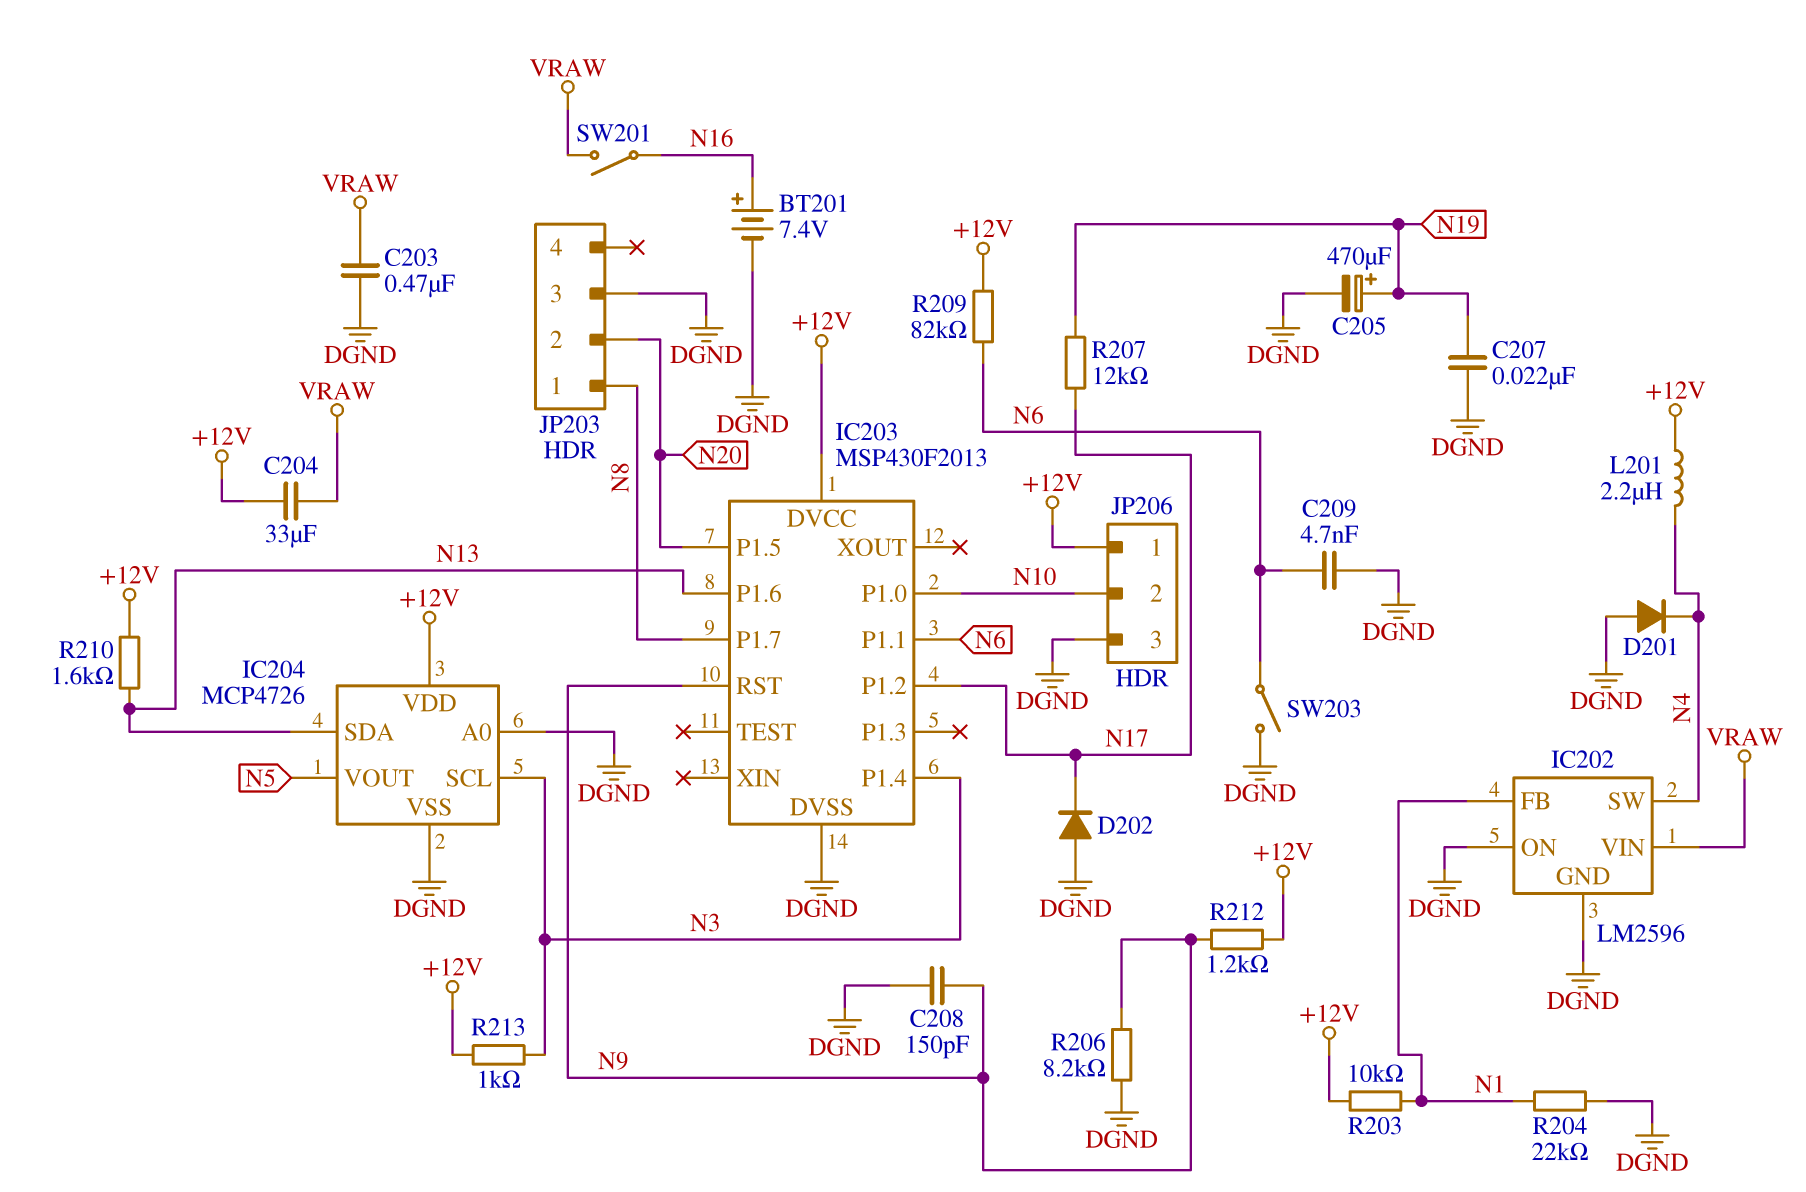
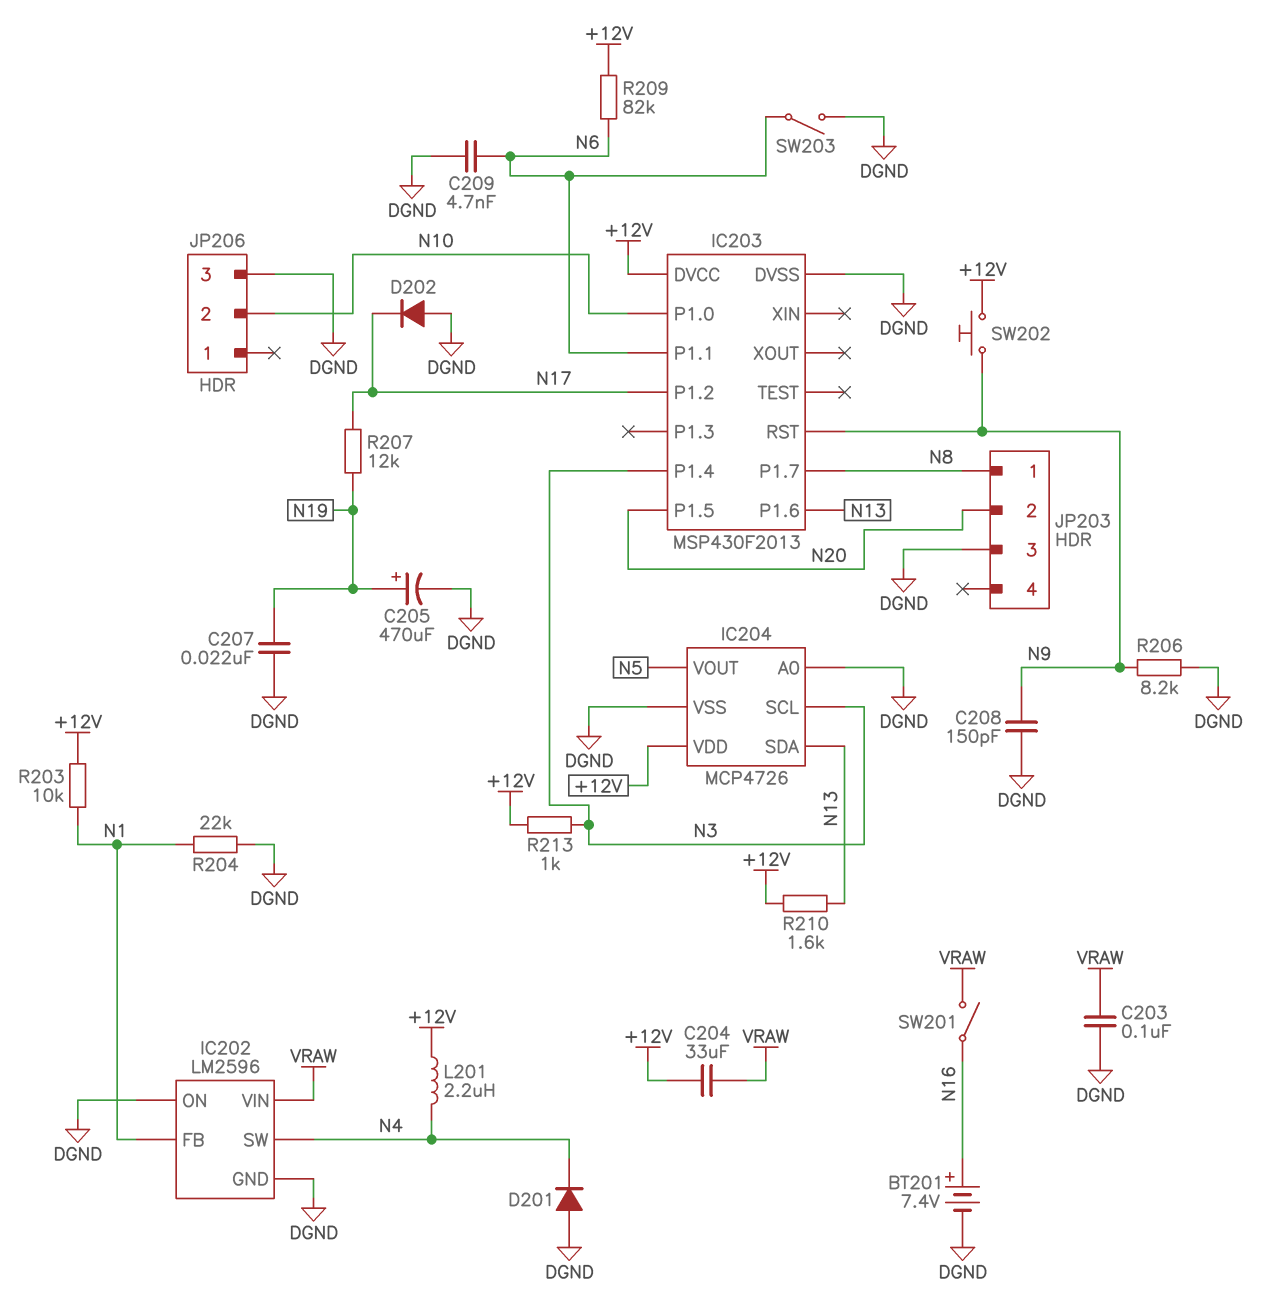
C203: 470nF (DGND, VRAW) -> 100nF (DGND, VRAW)
JP206 pin 1: +12V -> none
R212: 1.2k (+12V, N9) -> none
SW202: none -> button (+12V, N9)

